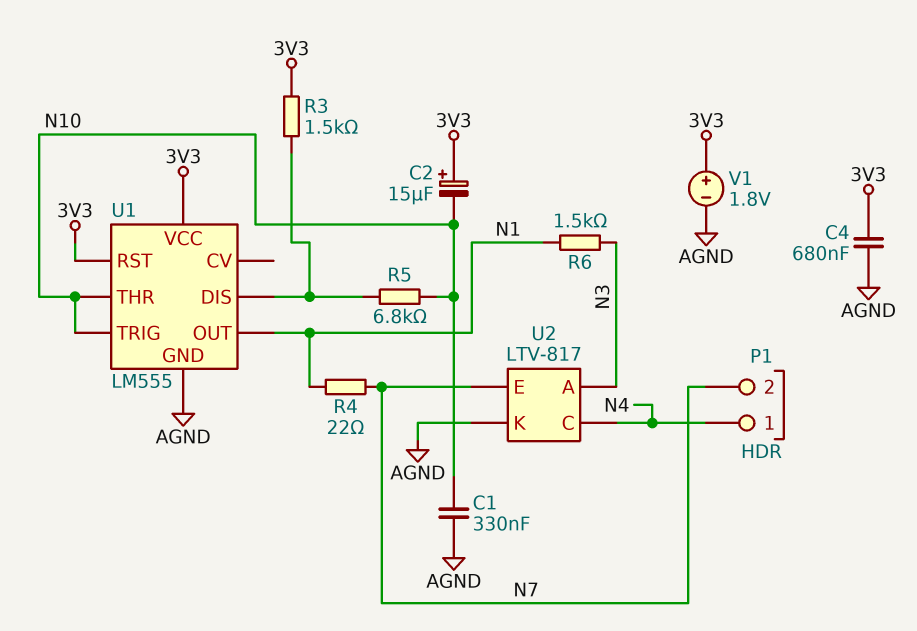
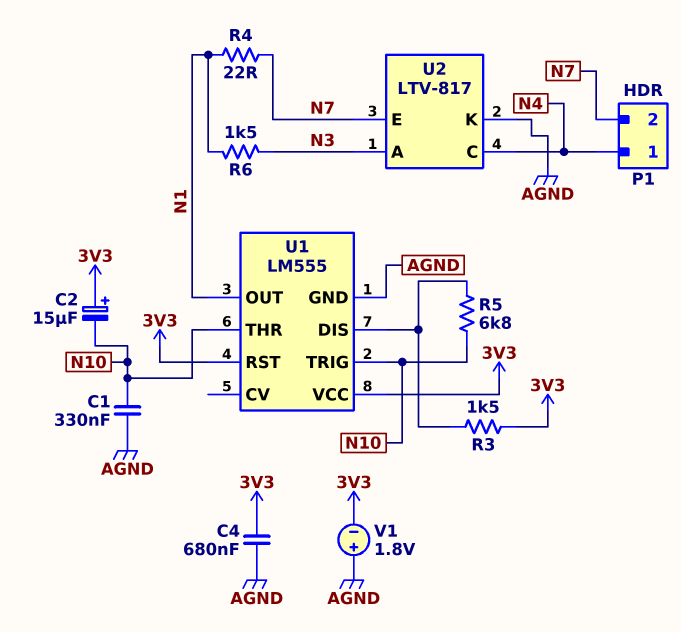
V1: 1.8V (plus 3V3, minus AGND) -> 1.8V (plus AGND, minus 3V3)

